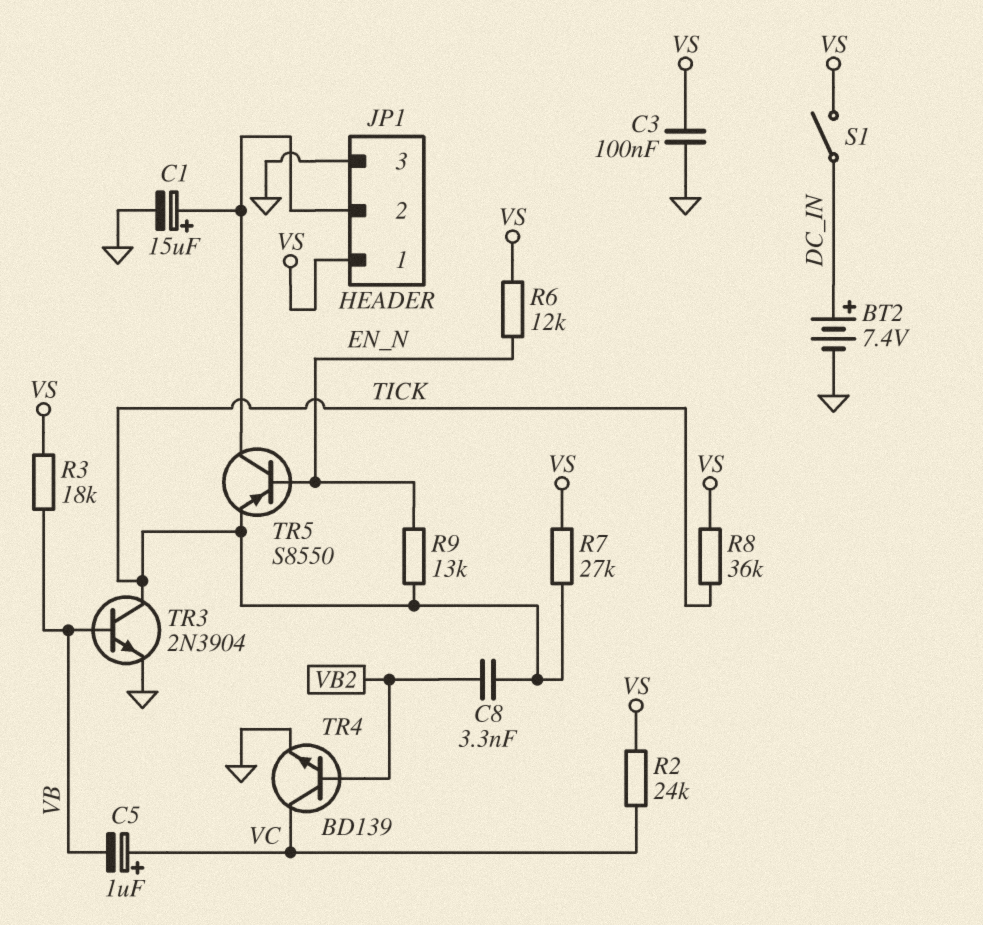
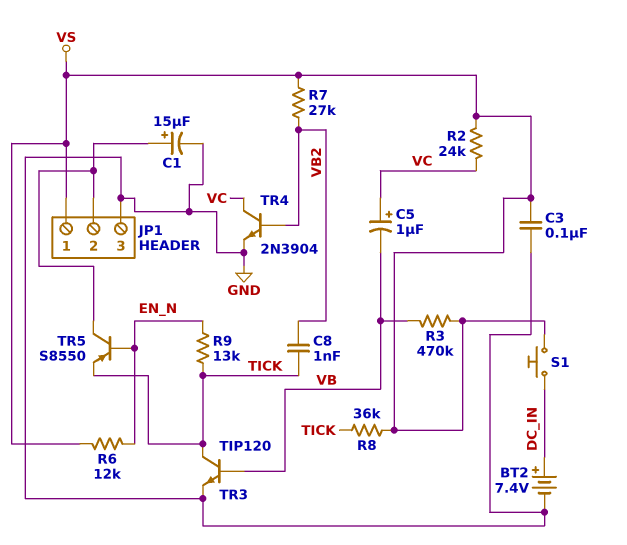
C8: 3.3nF (TICK, VB2) -> 1nF (TICK, VB2)
R3: 18k (VB, VS) -> 470k (VB, VS)
R7: 27k (TICK, VS) -> 27k (VB2, VS)
S1: switch (DC_IN, VS) -> button (DC_IN, VS)
TR3: NPN 2N3904 (B VB, C TICK, E GND) -> NPN TIP120 (B VB, C TICK, E GND)
TR4: NPN BD139 (B VB2, C VC, E GND) -> NPN 2N3904 (B VB2, C VC, E GND)

